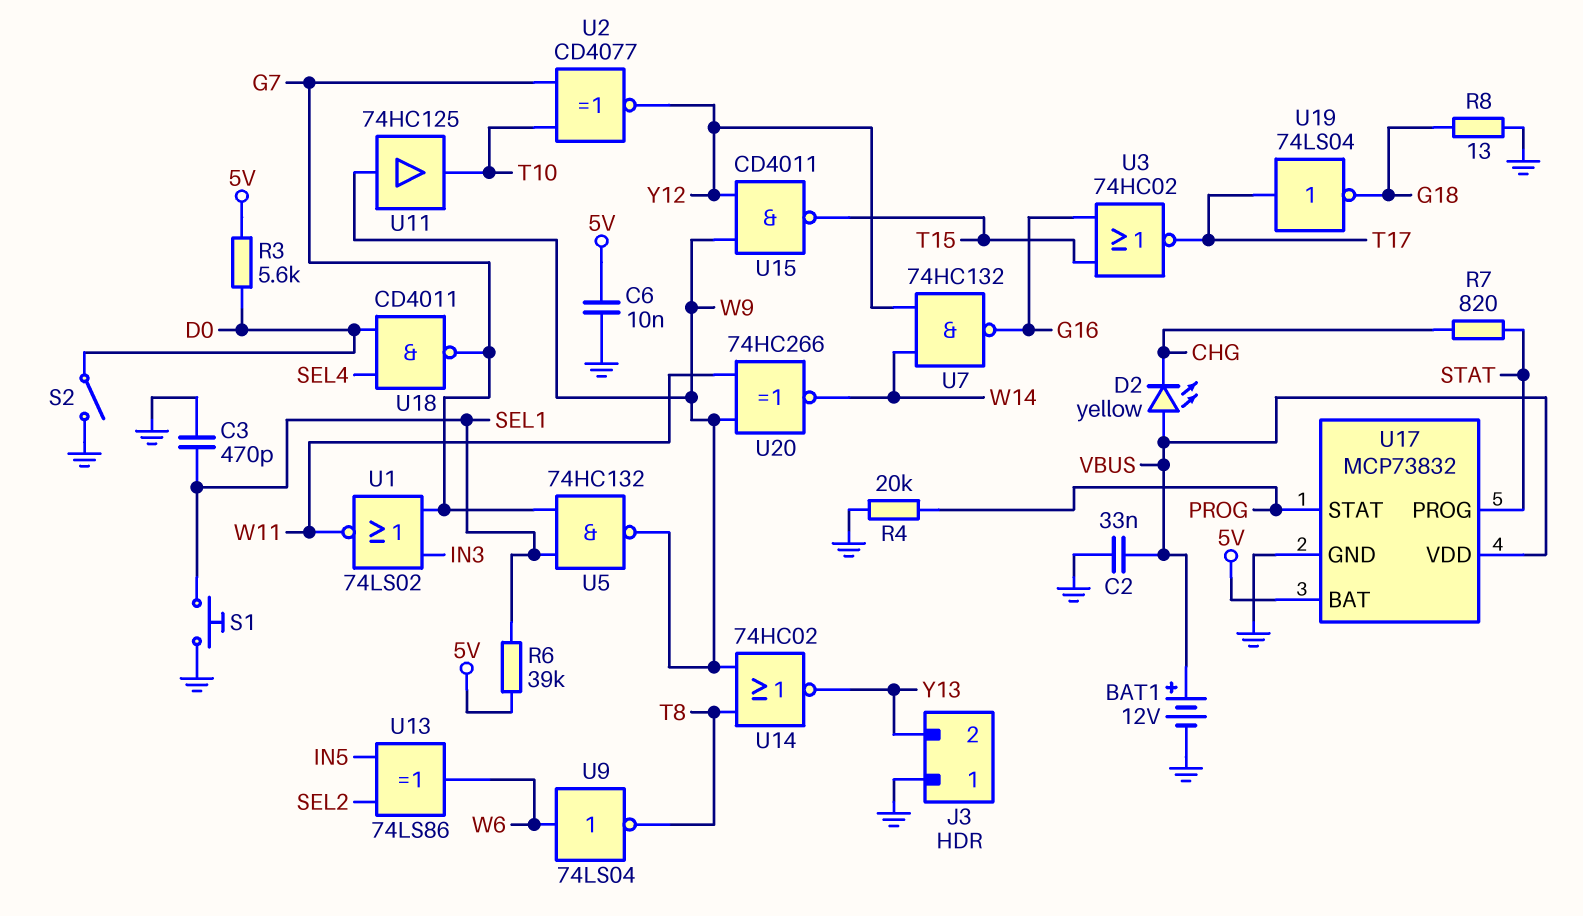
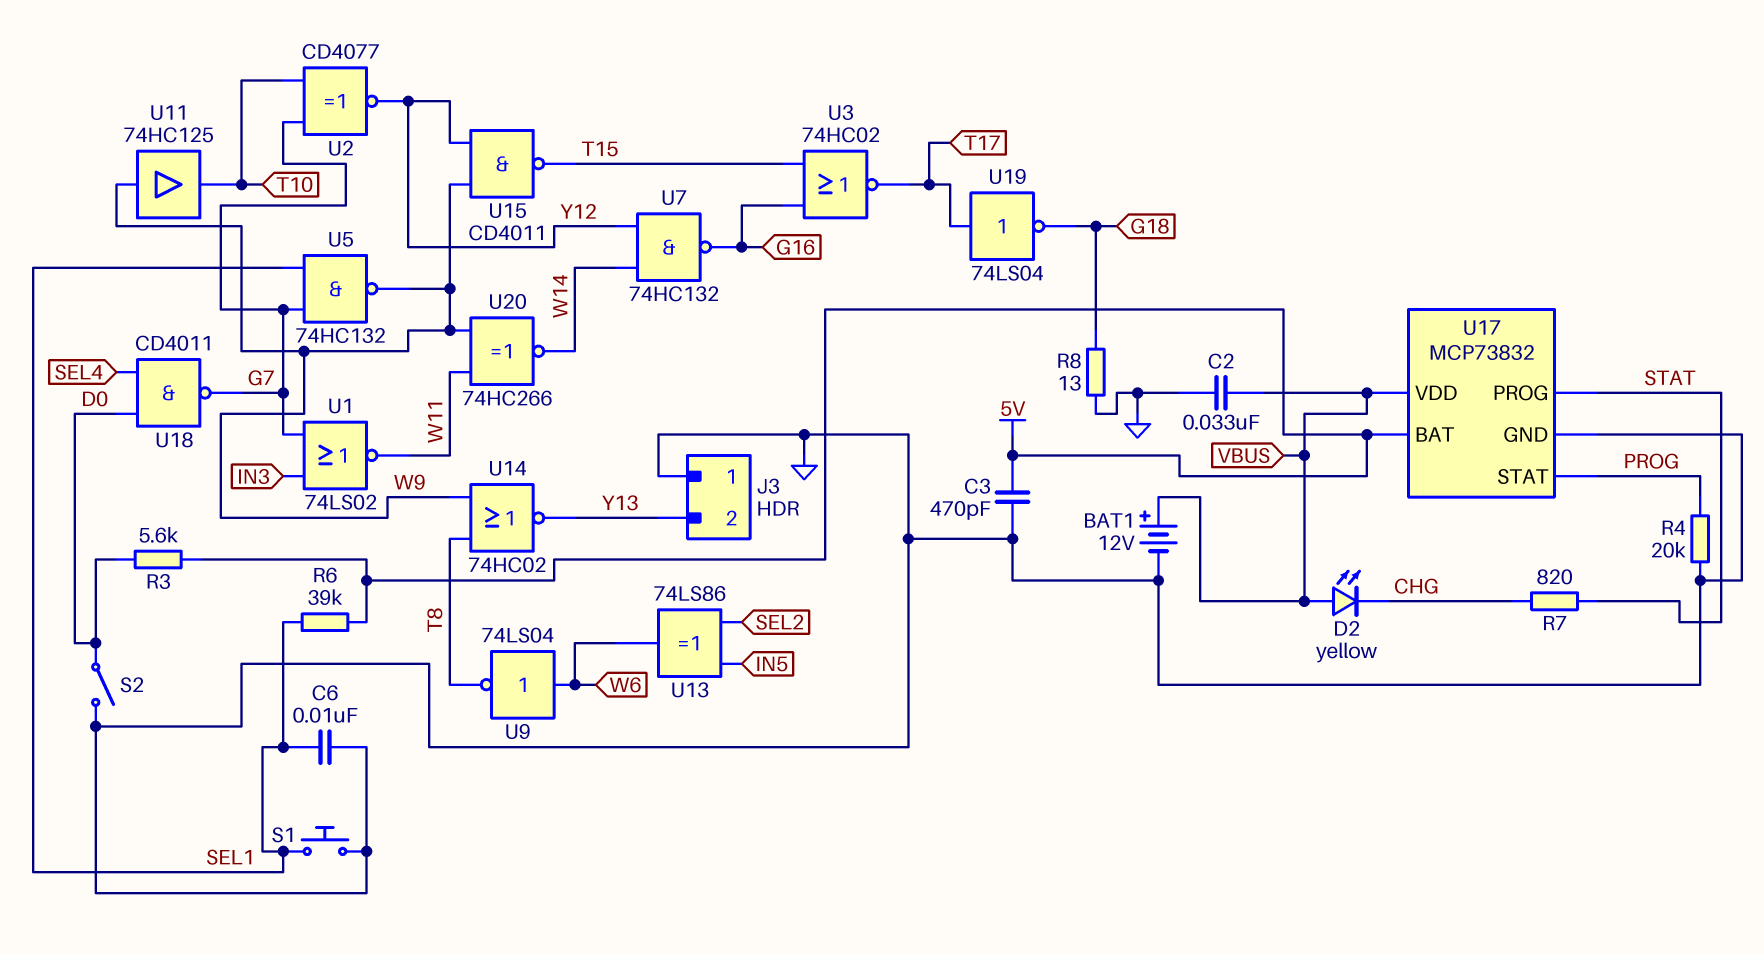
C3: 470pF (GND, SEL1) -> 470pF (5V, GND)
C6: 10nF (5V, GND) -> 10nF (GND, SEL1)

